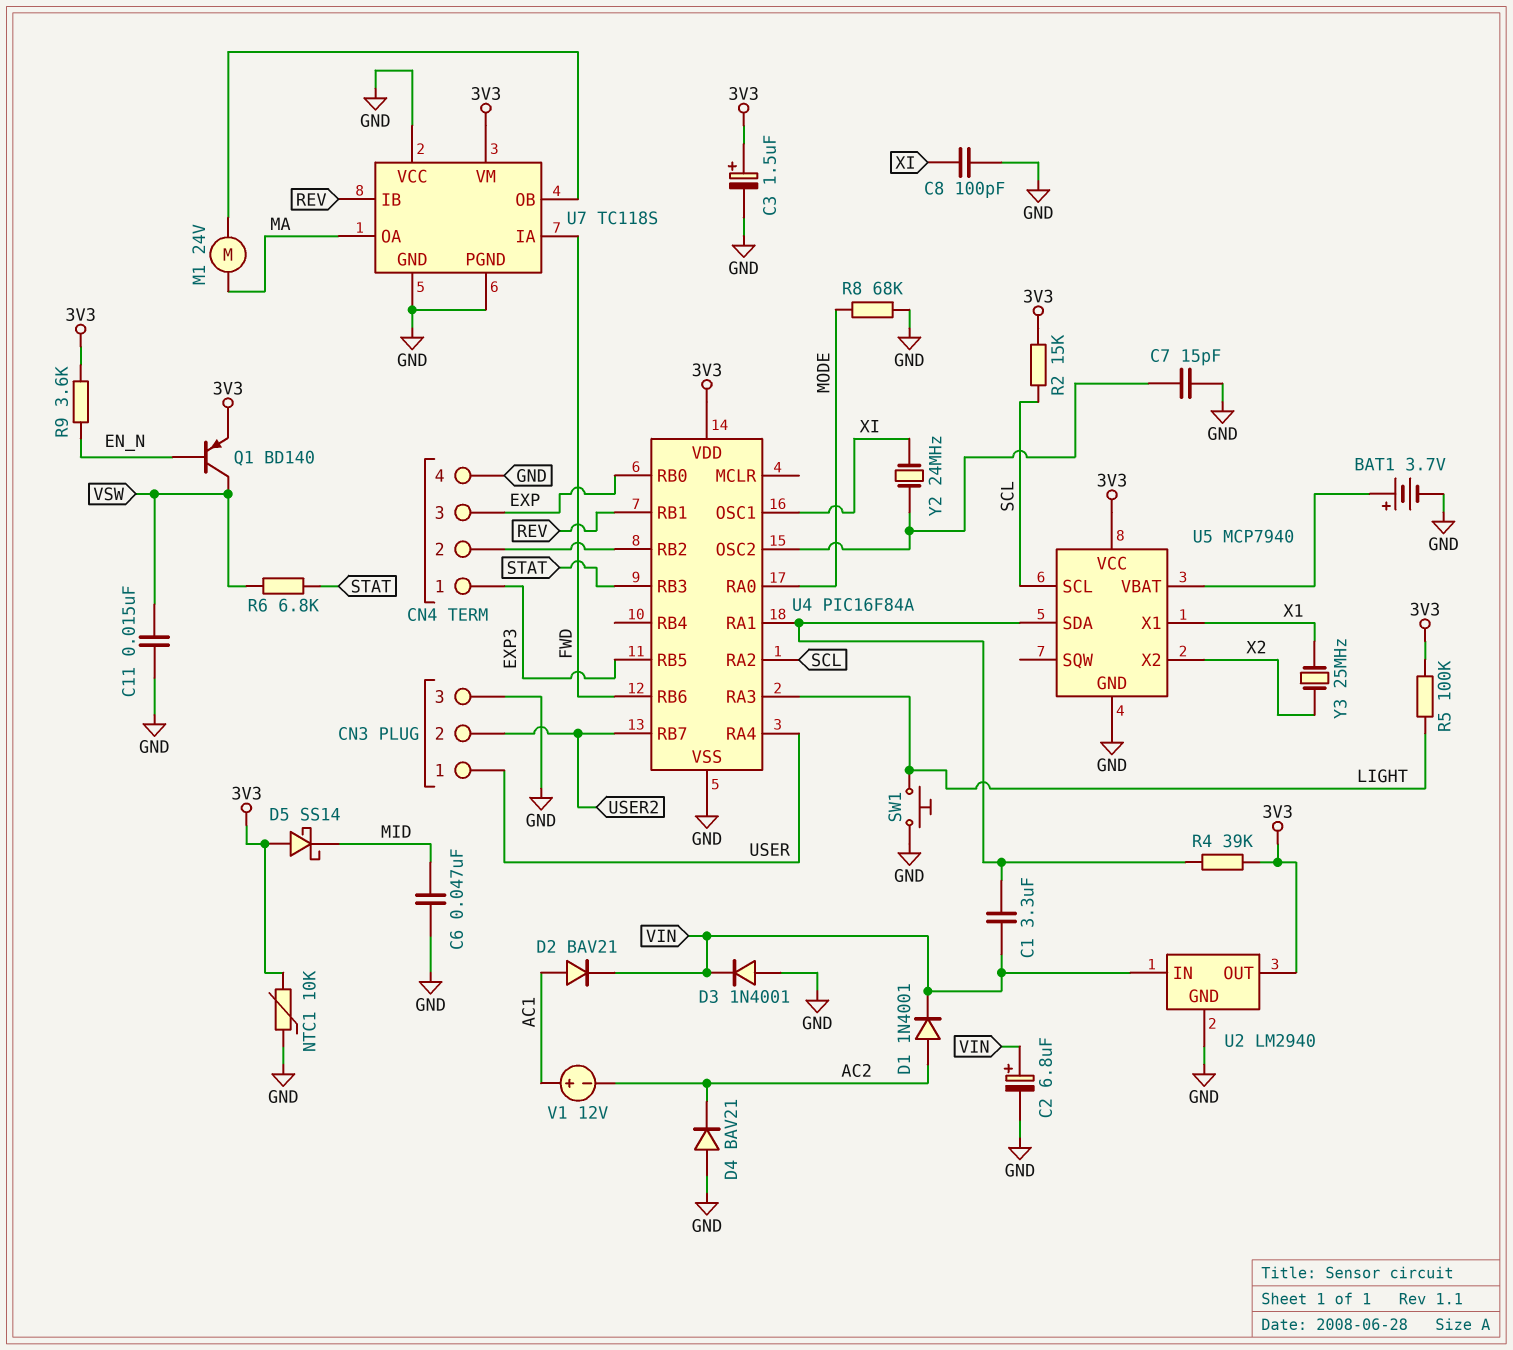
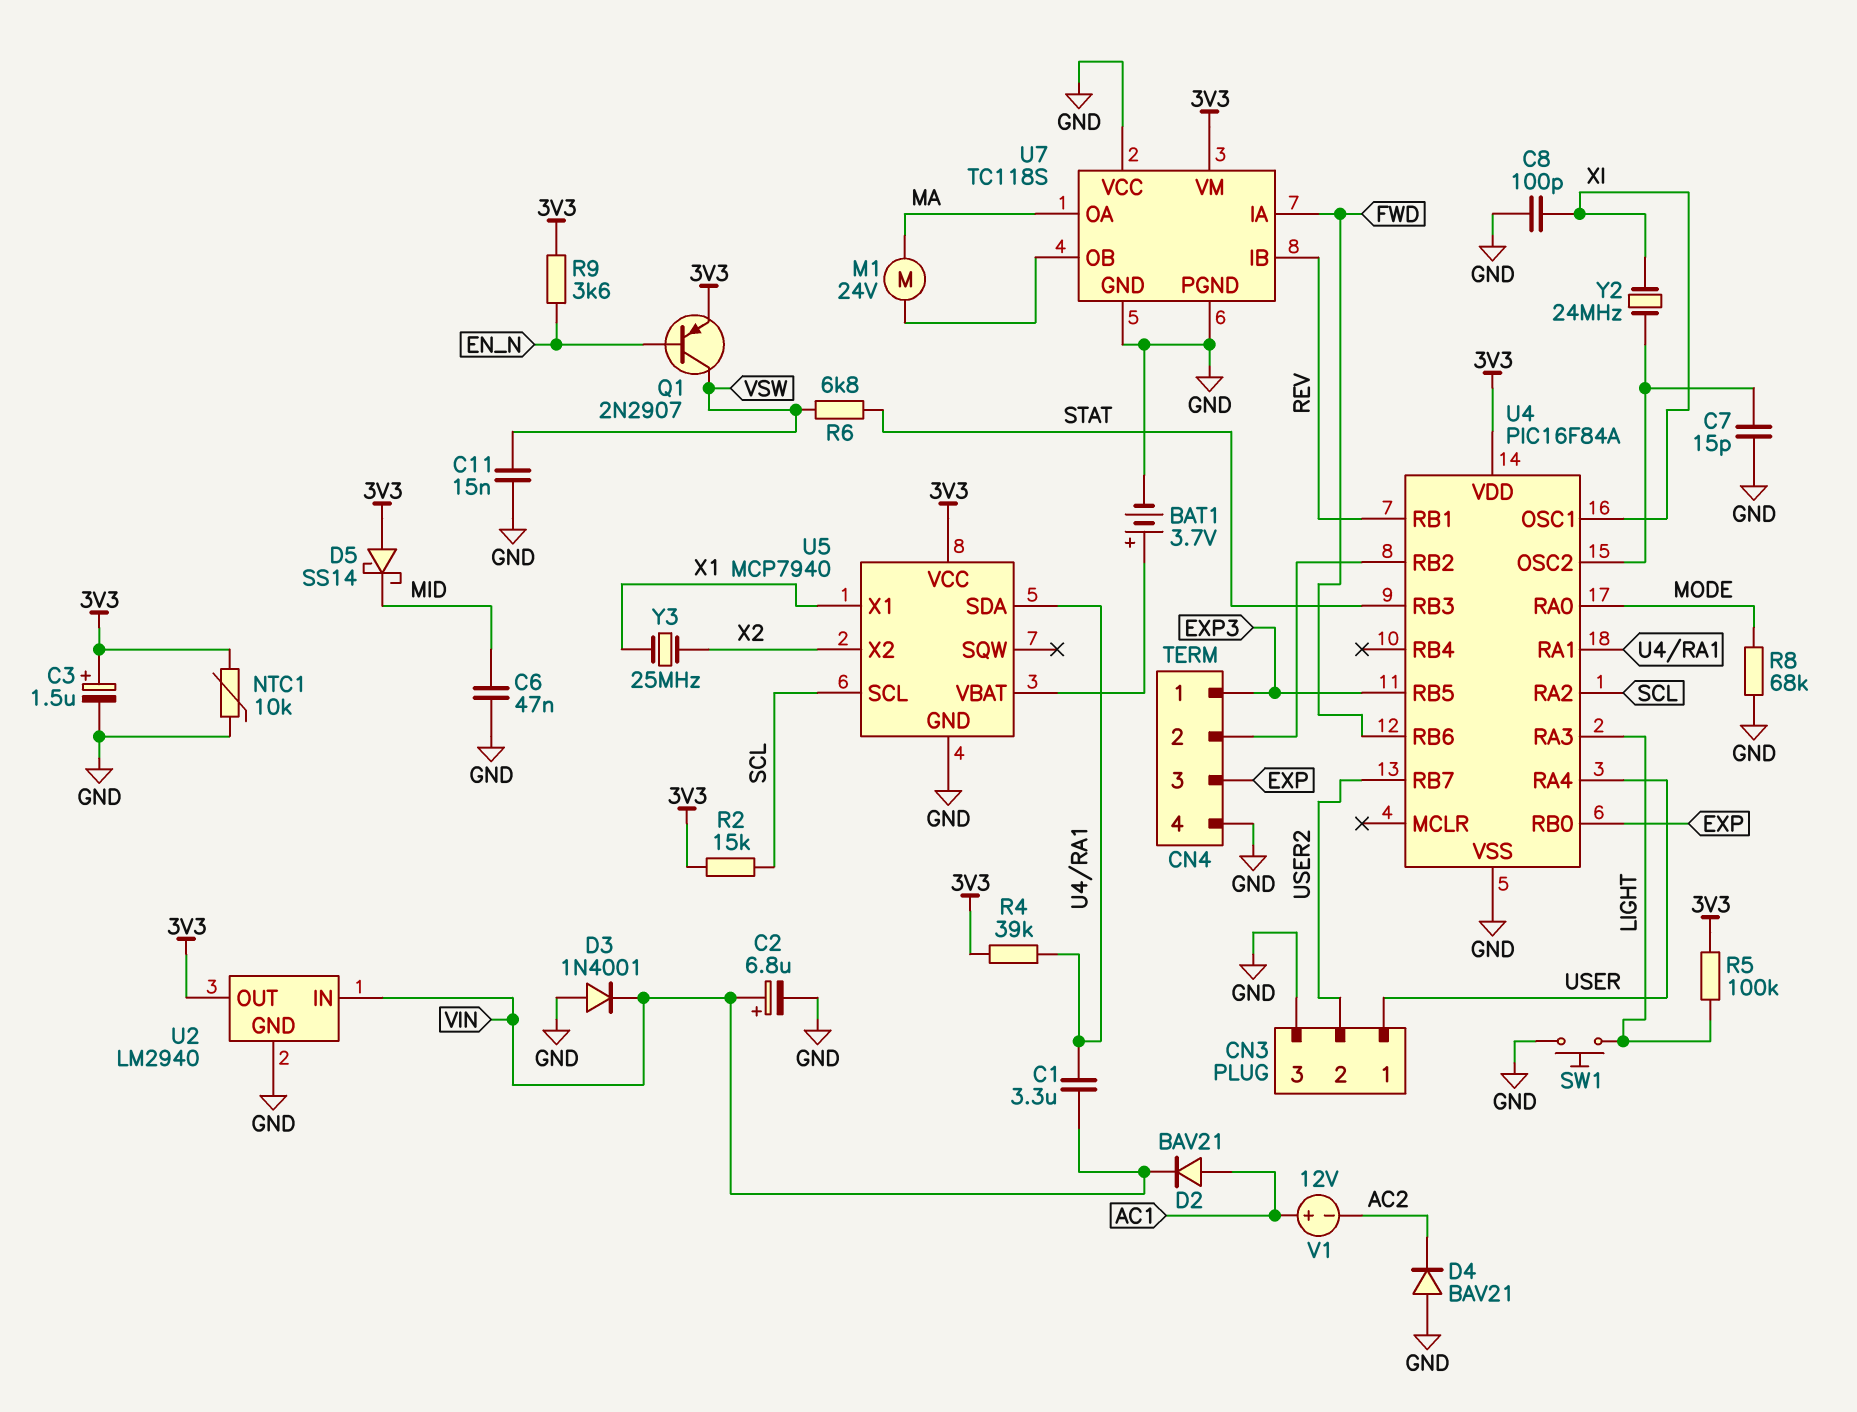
D1: diode 1N4001 (A AC2, K VIN) -> none
Q1: PNP BD140 (B EN_N, C VSW, E 3V3) -> PNP 2N2907 (B EN_N, C VSW, E 3V3)

